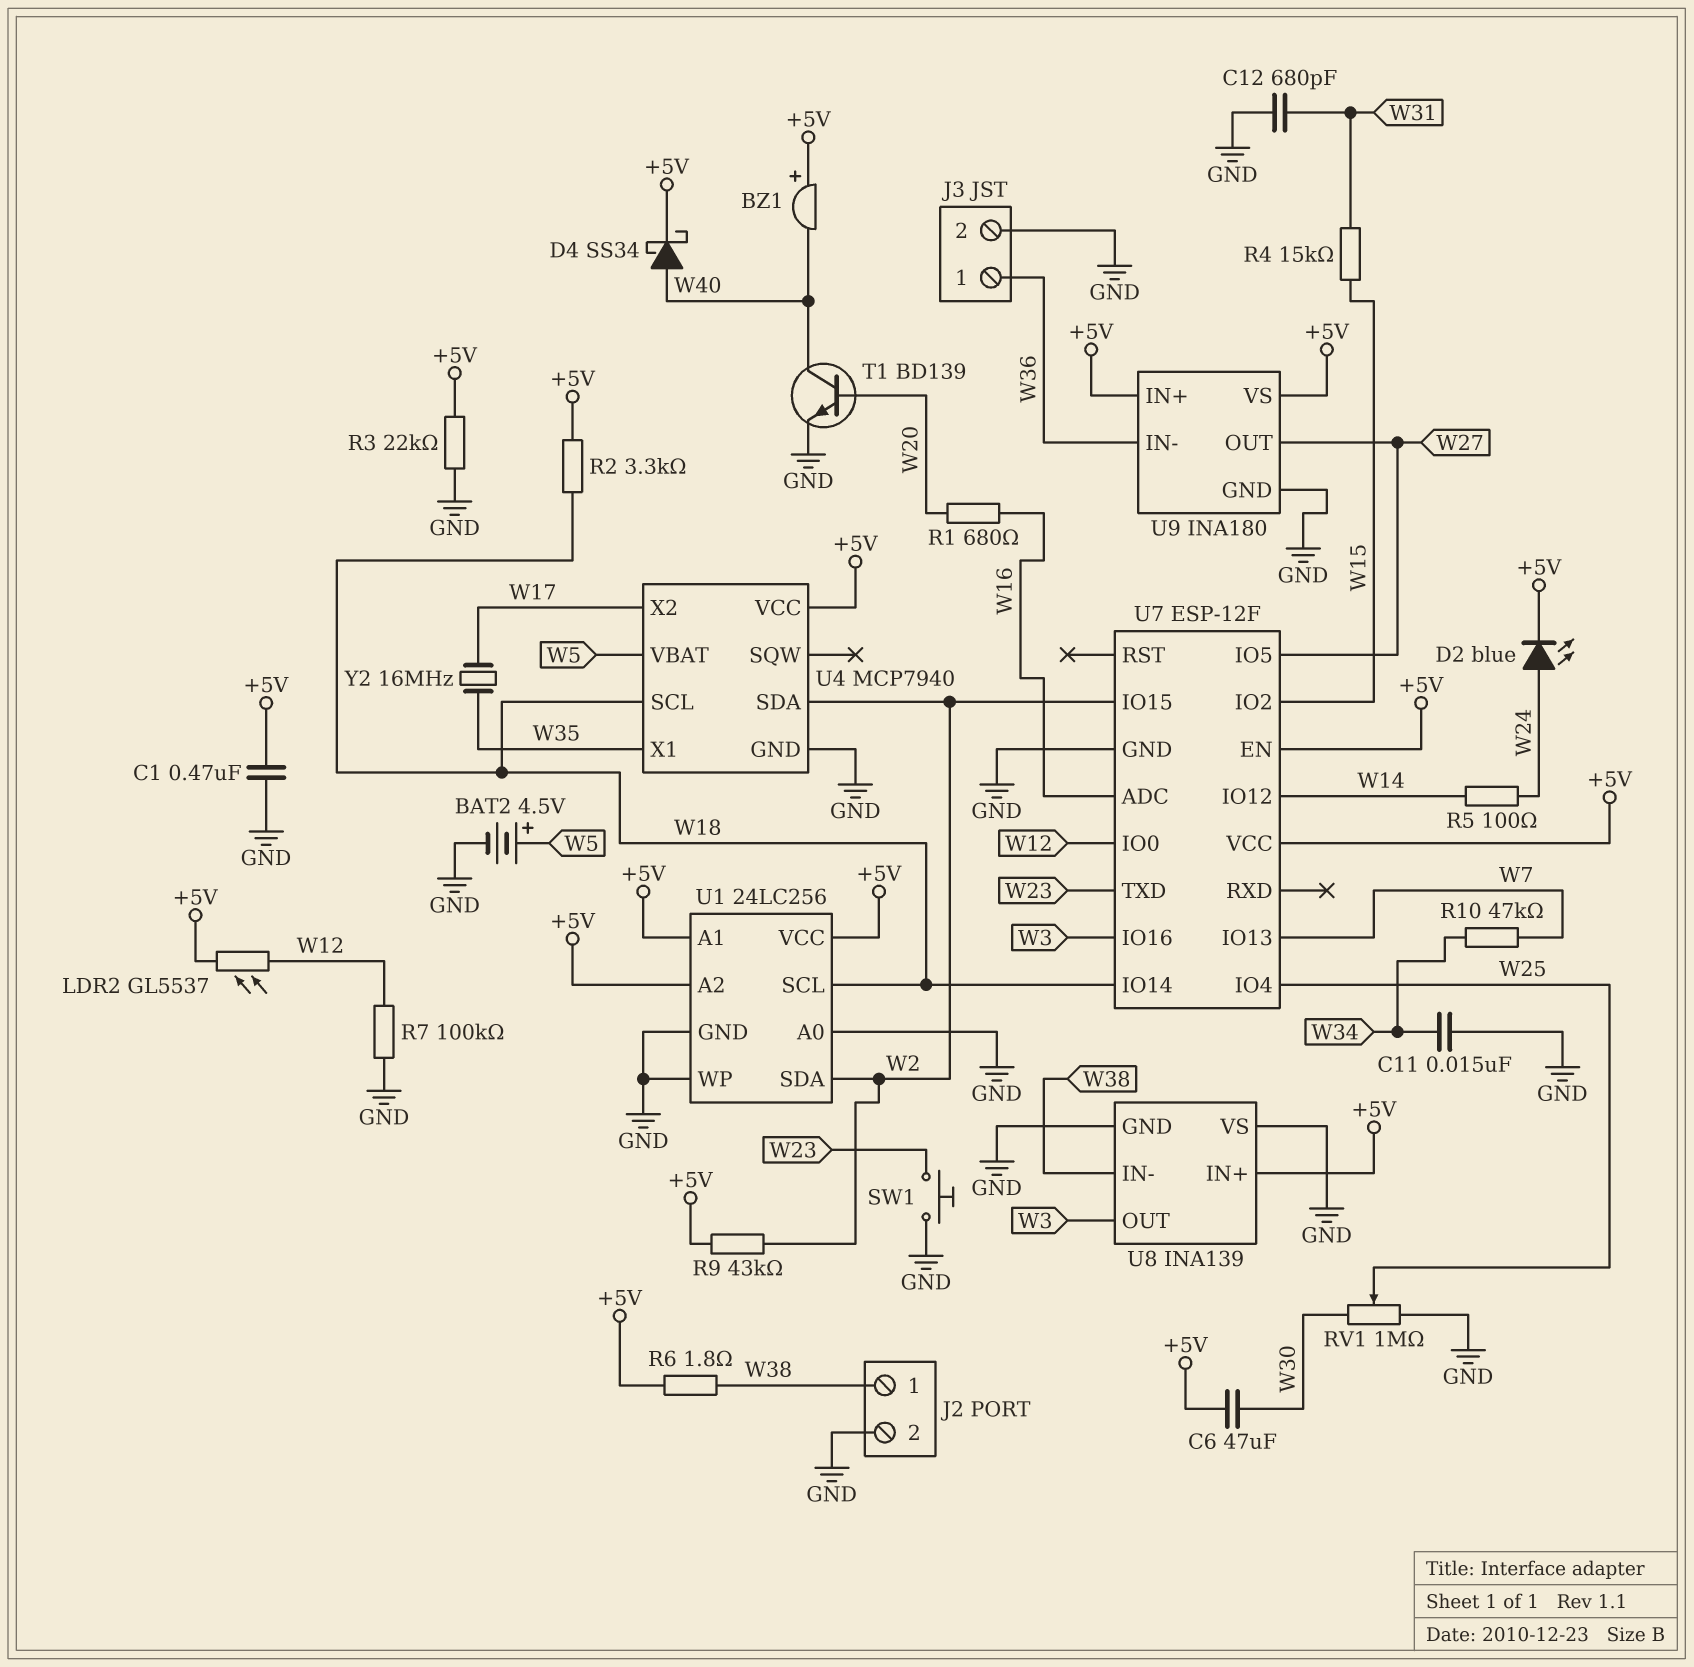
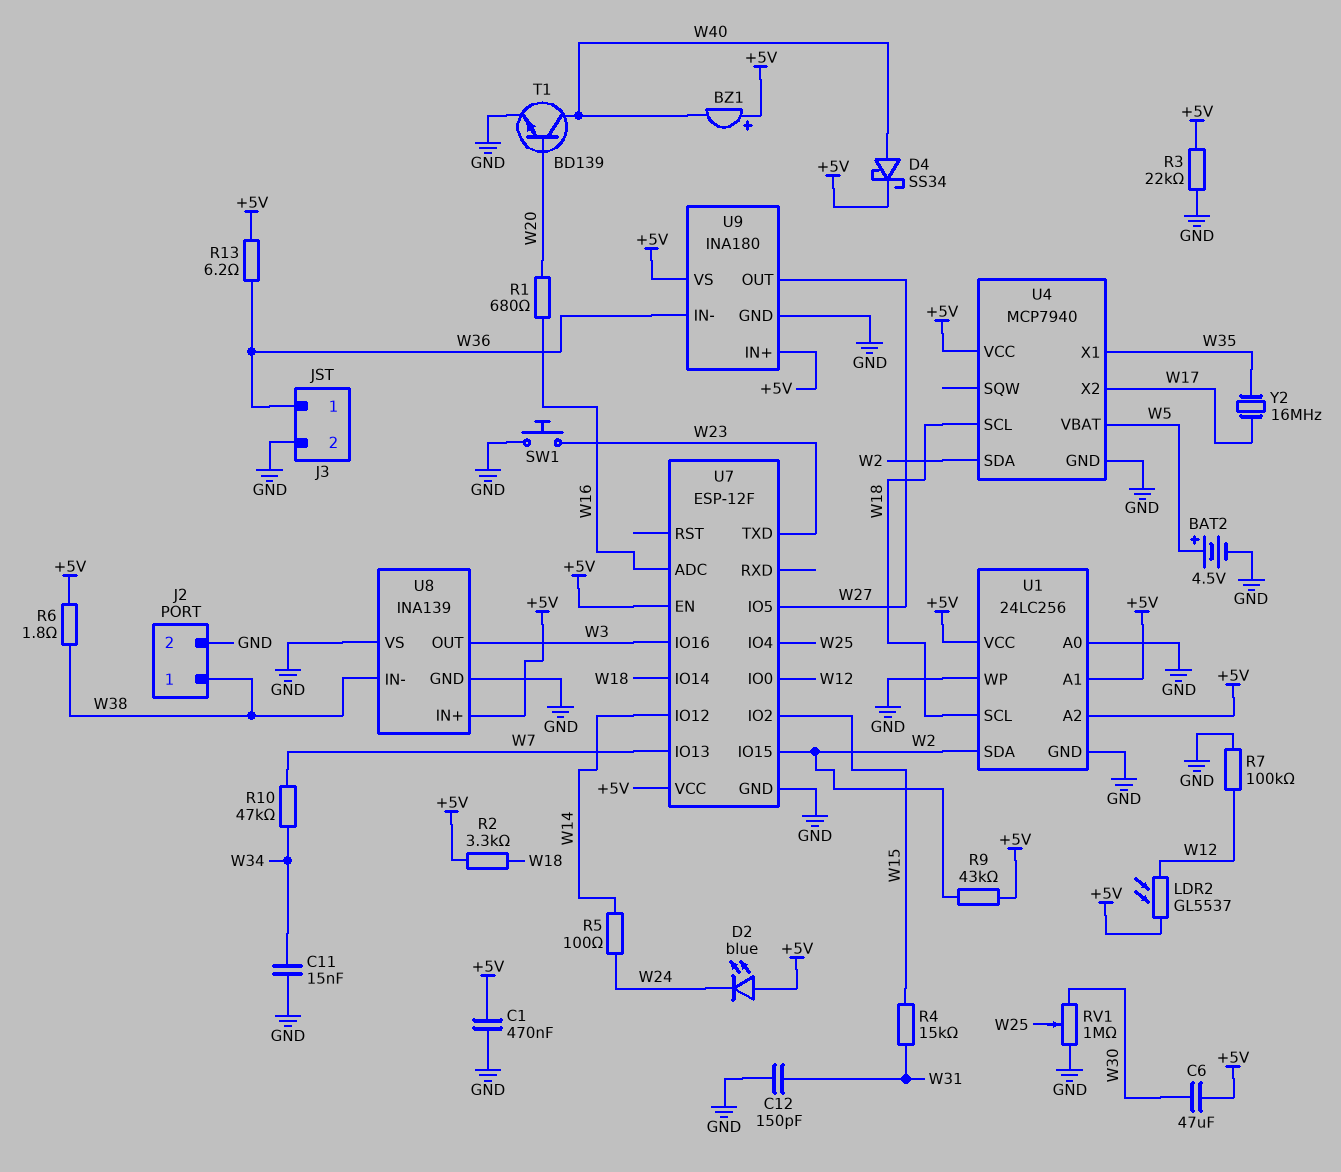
C12: 680pF (GND, W31) -> 150pF (GND, W31)
D2: LED blue (A W24, K +5V) -> LED blue (A +5V, K W24)
R13: none -> 6.2 (+5V, W36)

